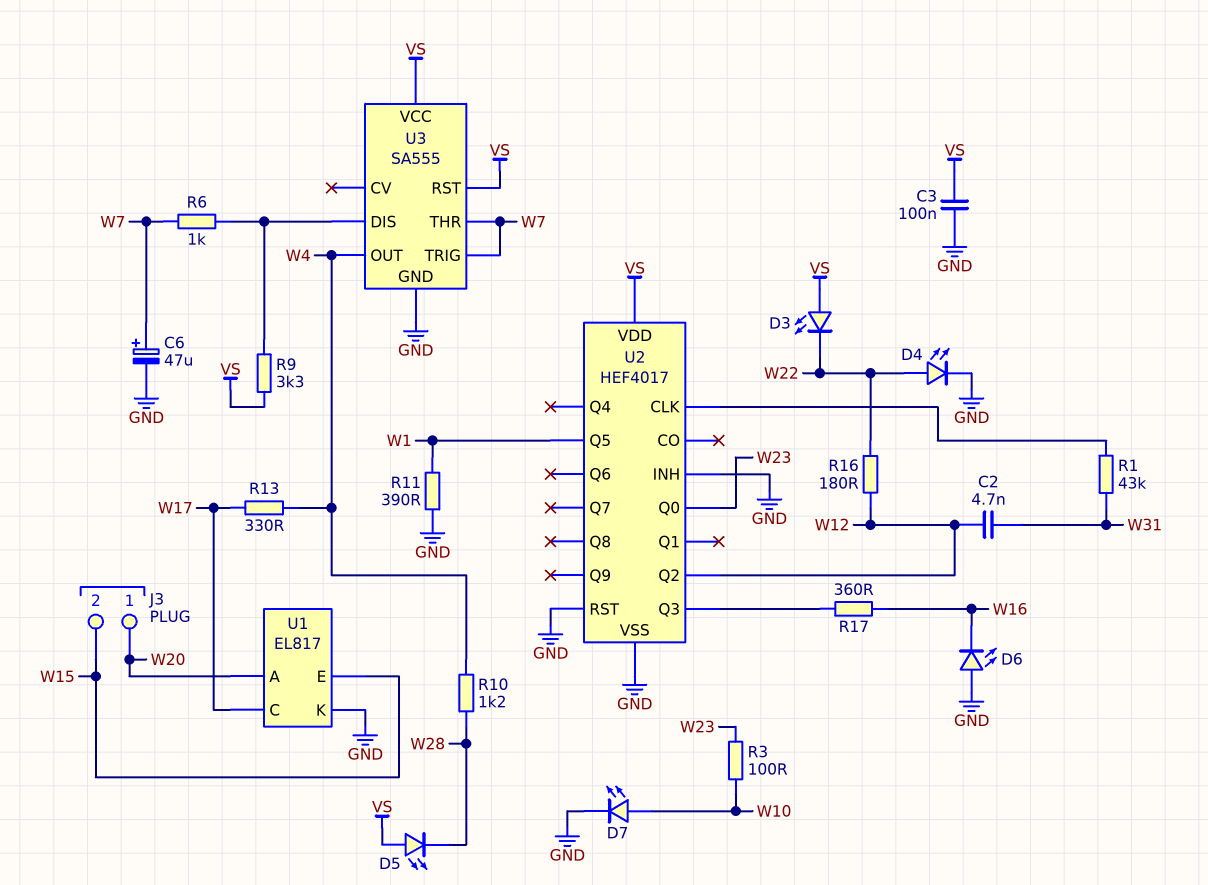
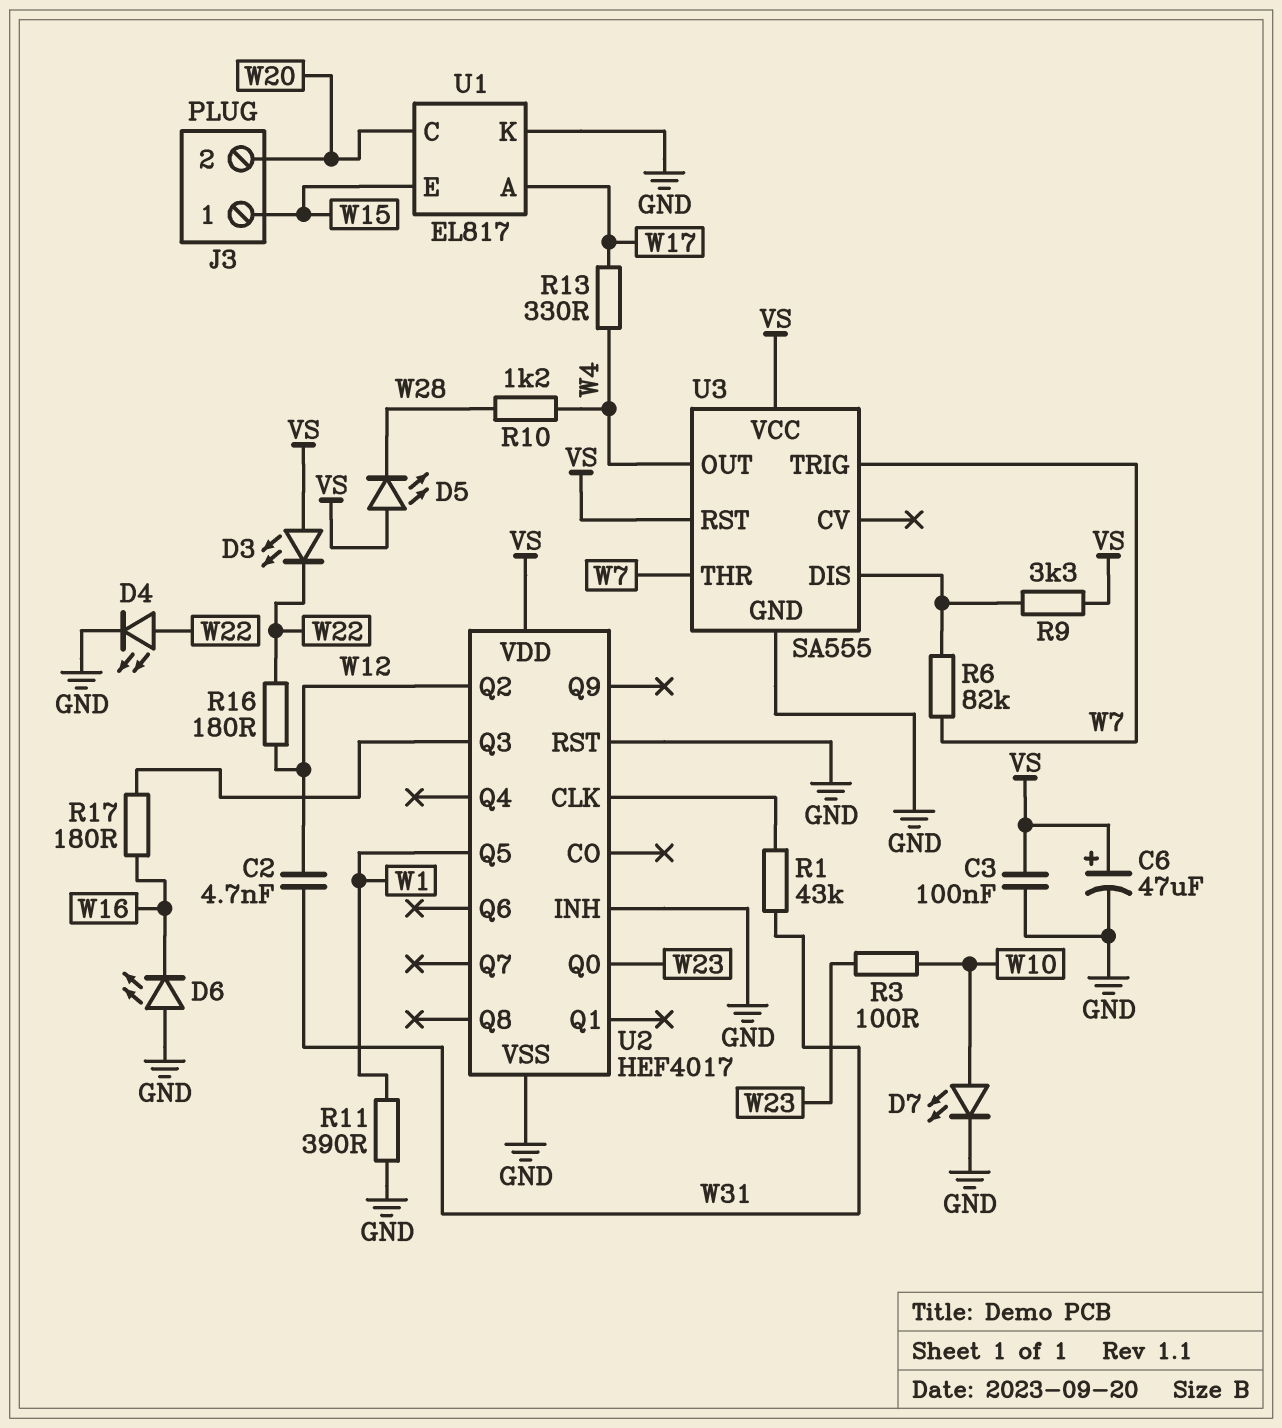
C6: 47uF (plus W7, minus GND) -> 47uF (plus VS, minus GND)
J3 pin 1: W20 -> W15
J3 pin 2: W15 -> W20
R6: 1k (U3/DIS, W7) -> 82k (U3/DIS, W7)
R17: 360 (U2/Q3, W16) -> 180 (U2/Q3, W16)
U1 pin A: W20 -> W17
U1 pin C: W17 -> W20

